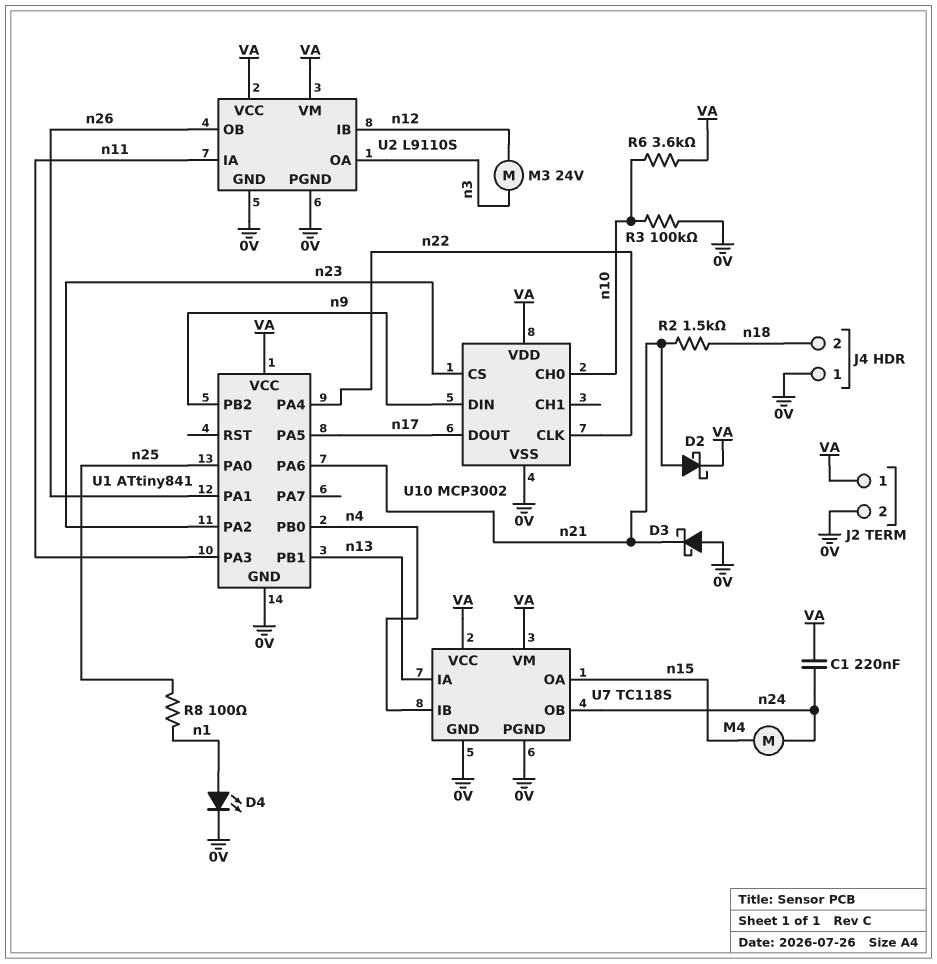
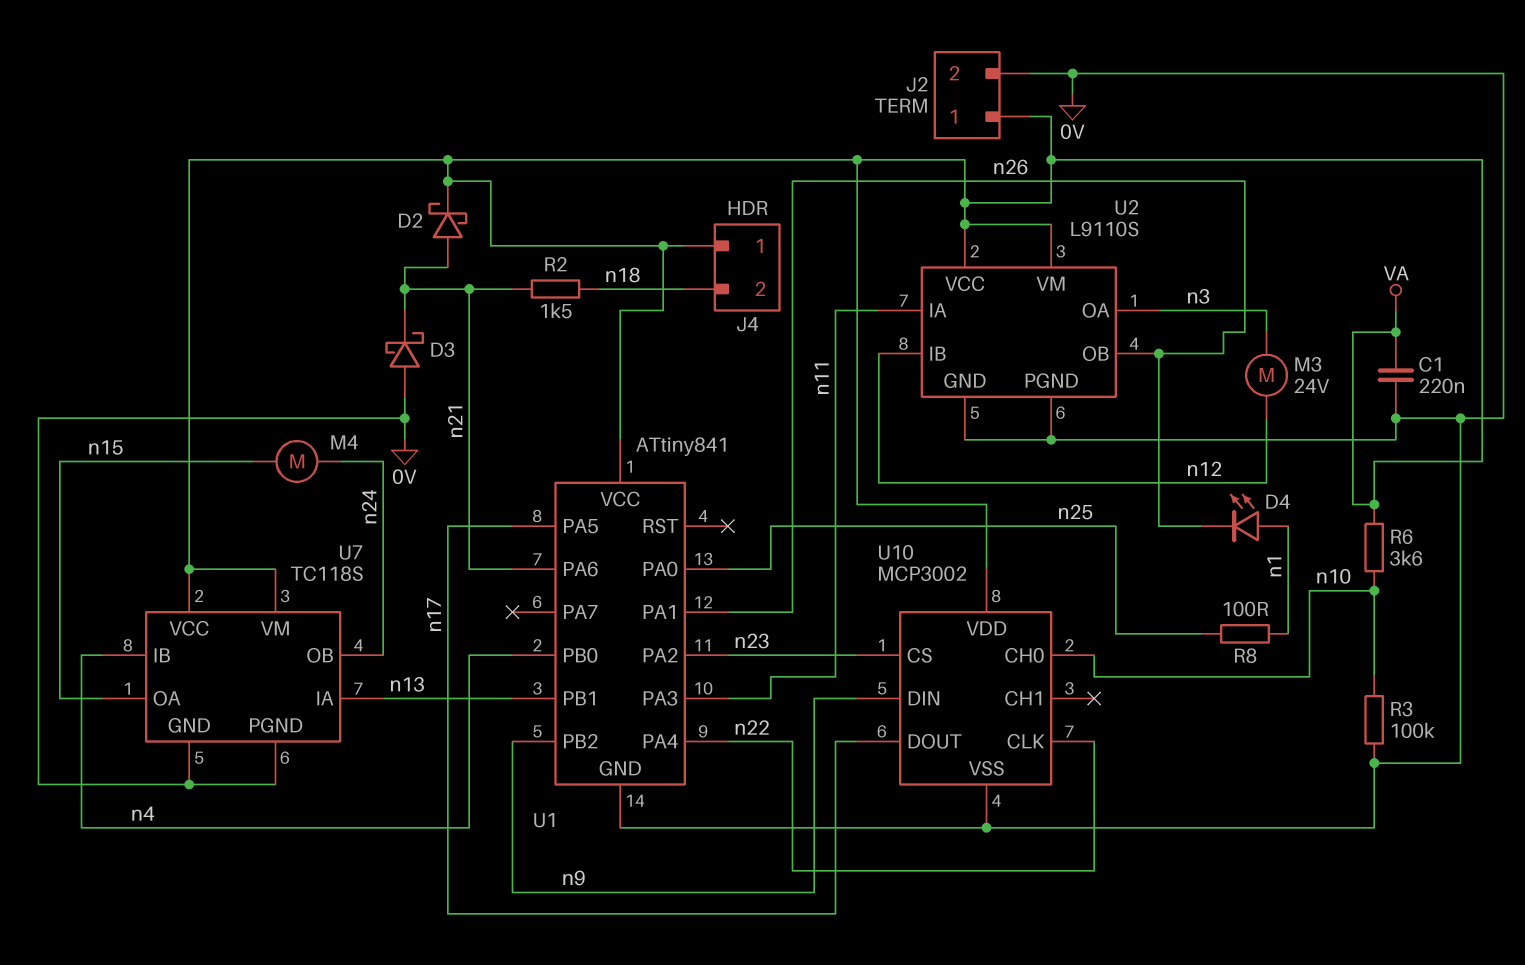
C1: 220nF (VA, n24) -> 220nF (0V, VA)
D4: LED (A n1, K 0V) -> LED (A n1, K n26)
J4 pin 1: 0V -> VA

